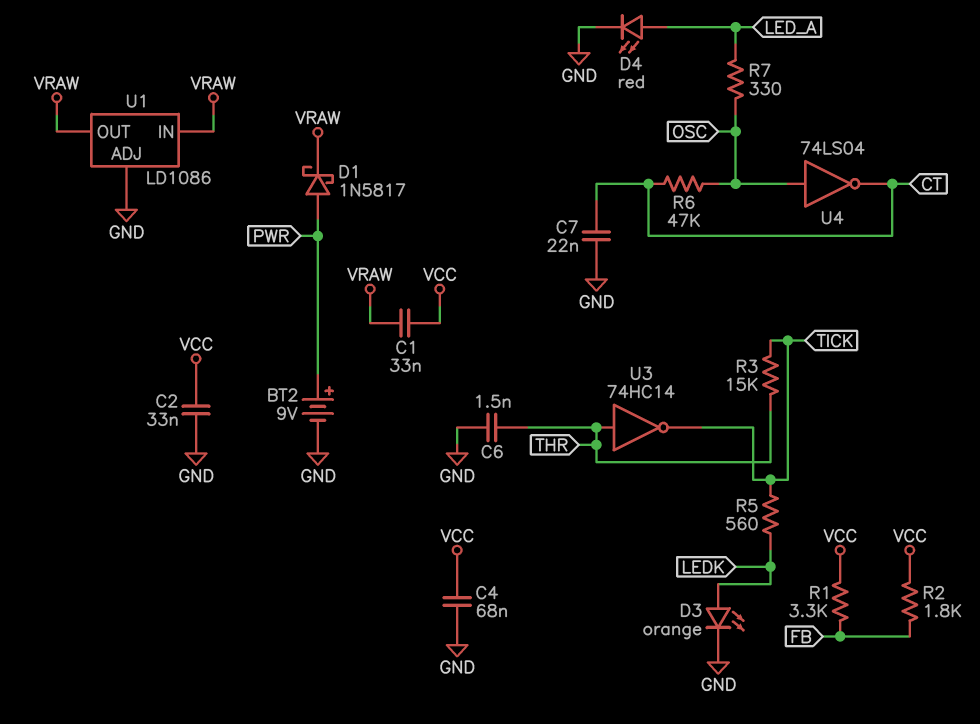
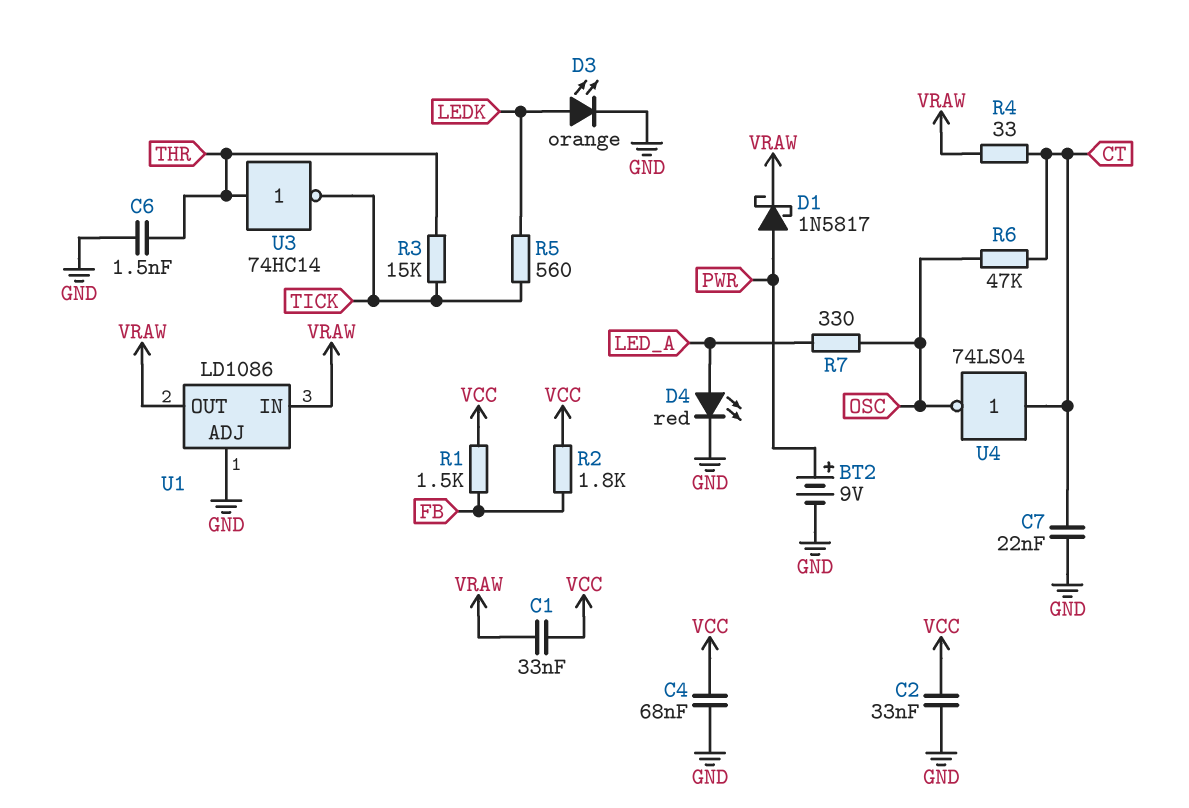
R1: 3.3k (FB, VCC) -> 1.5k (FB, VCC)
R4: none -> 33 (CT, VRAW)
U4: NOT 74LS04 (in OSC, out CT) -> NOT 74LS04 (in CT, out OSC)

